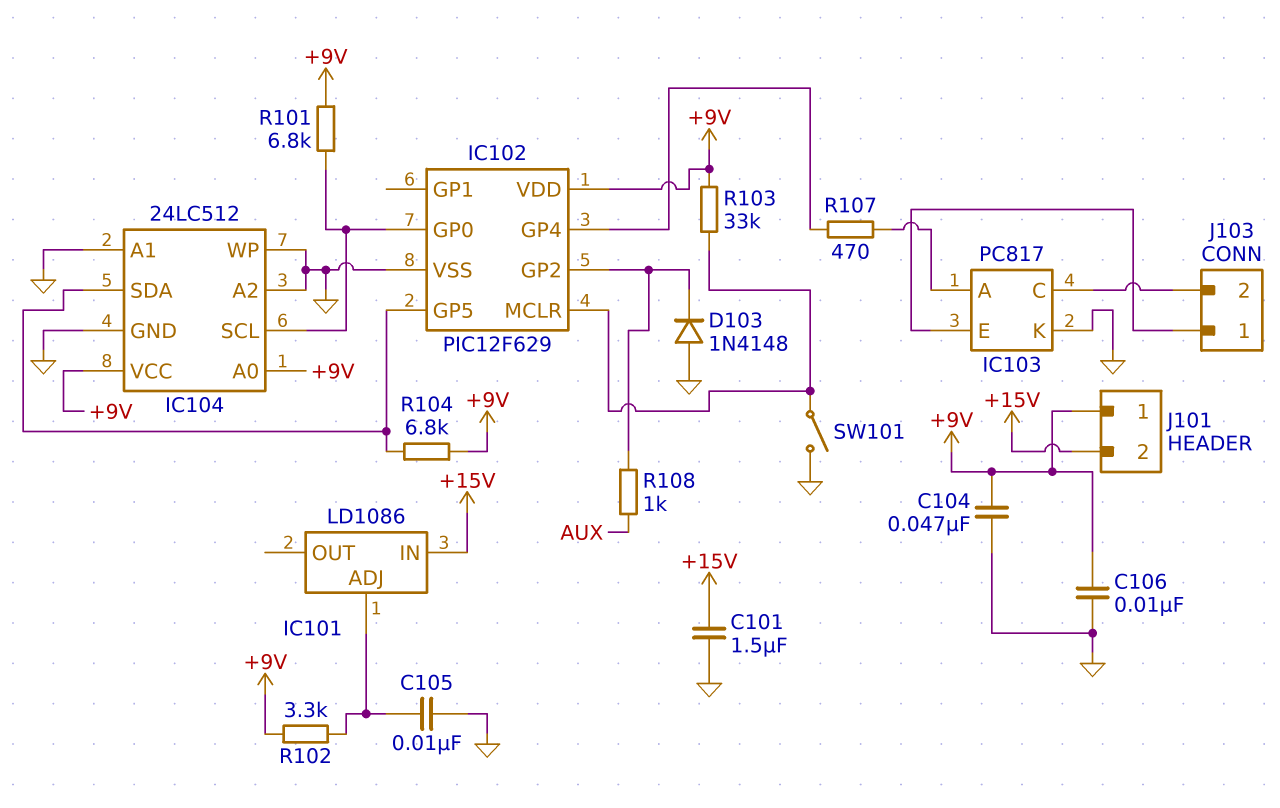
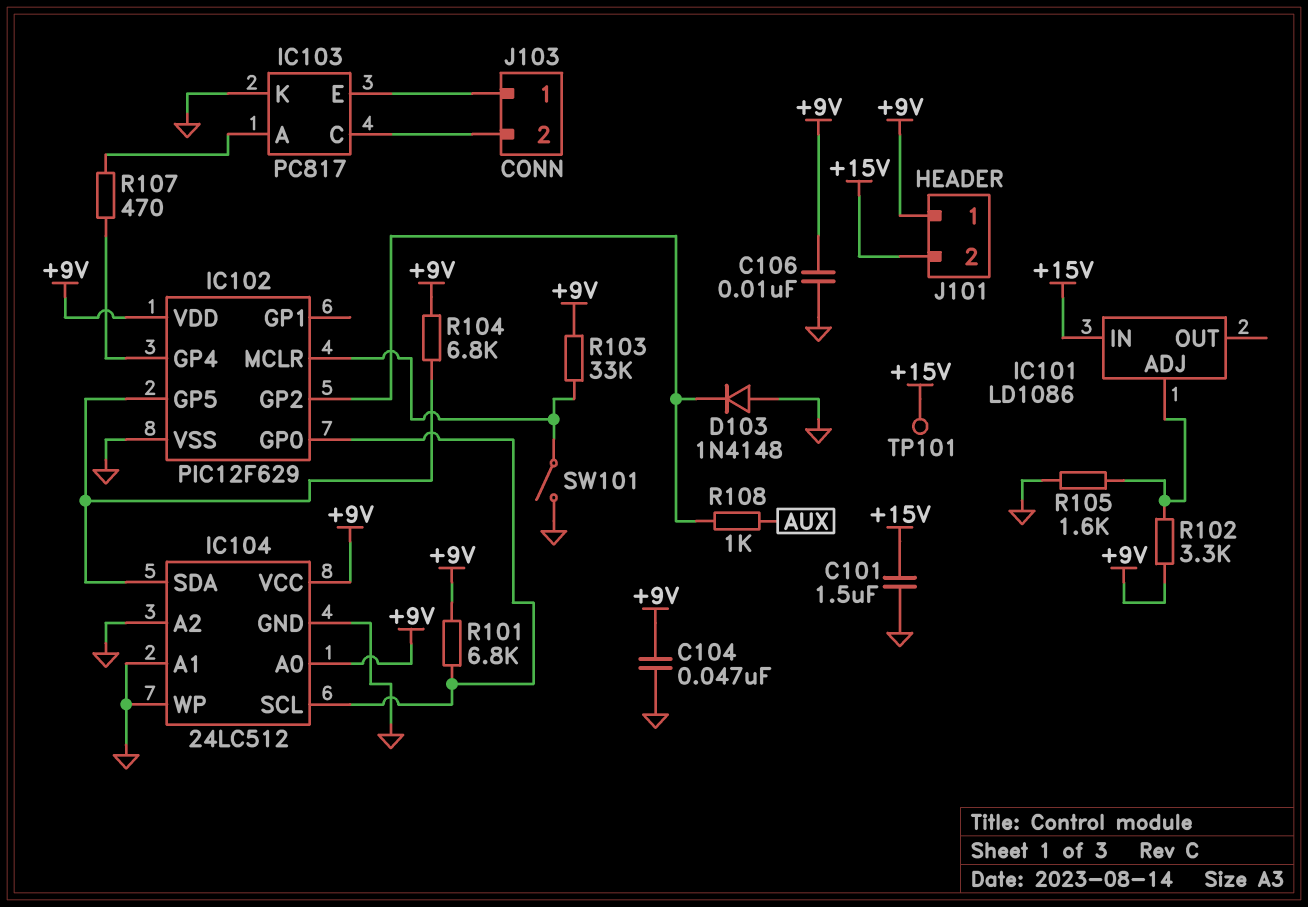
C105: 10nF (GND, IC101/ADJ) -> none
R105: none -> 1.6k (GND, IC101/ADJ)
TP101: none -> test point (+15V)

